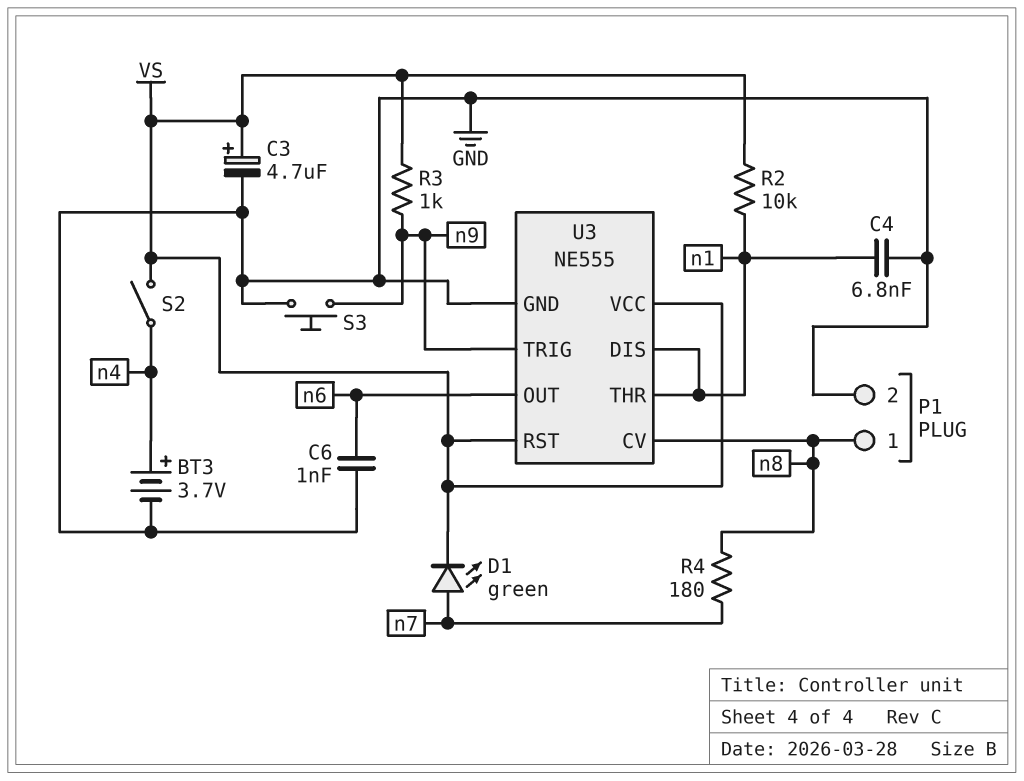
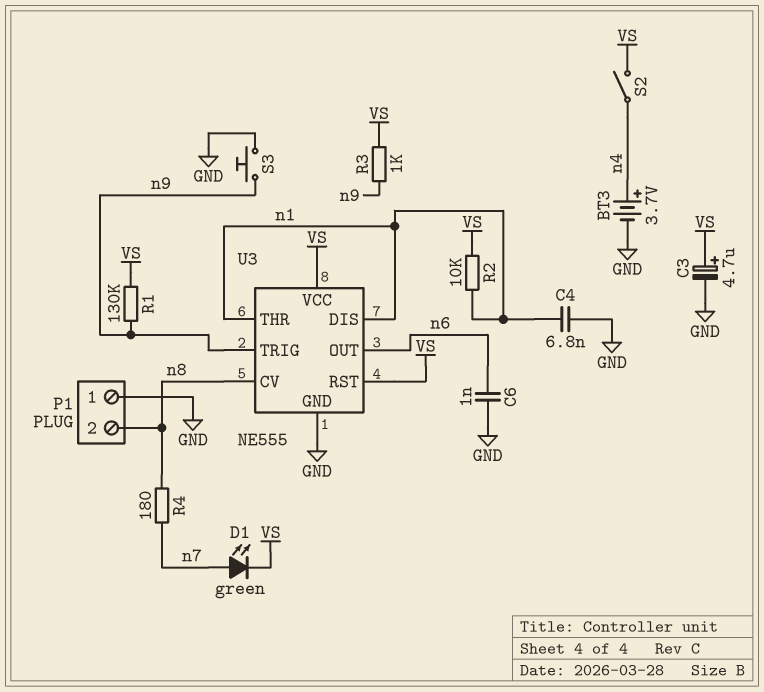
P1 pin 1: n8 -> GND
P1 pin 2: GND -> n8
R1: none -> 130k (VS, n9)

